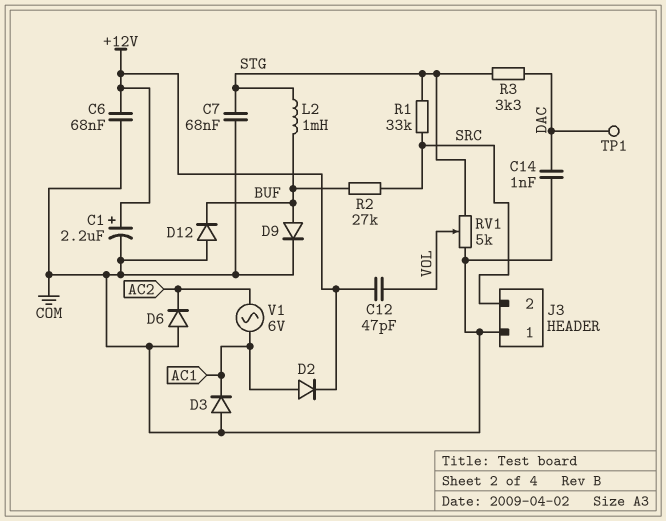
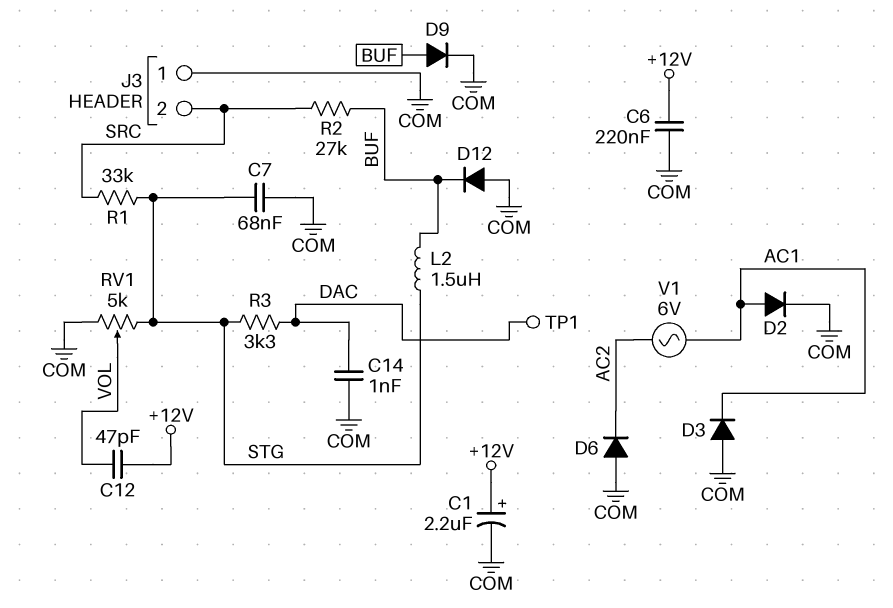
C6: 68nF (+12V, COM) -> 220nF (+12V, COM)
D2: diode (A AC1, K +12V) -> diode (A AC1, K COM)
L2: 1mH (BUF, STG) -> 1.5uH (BUF, STG)

